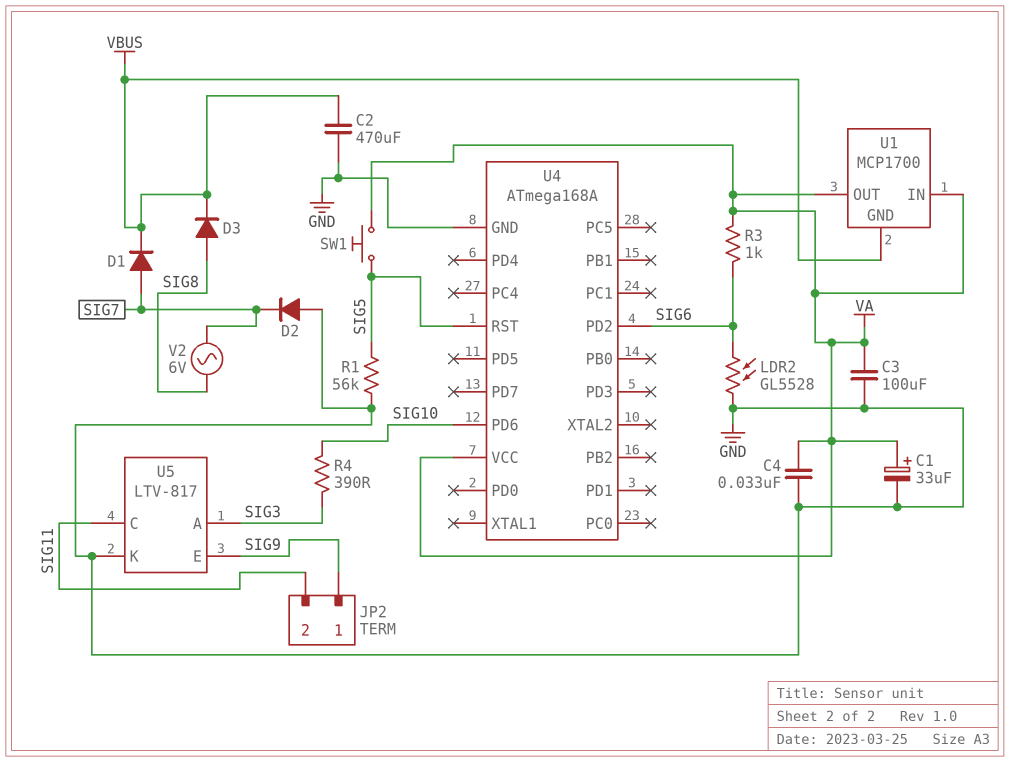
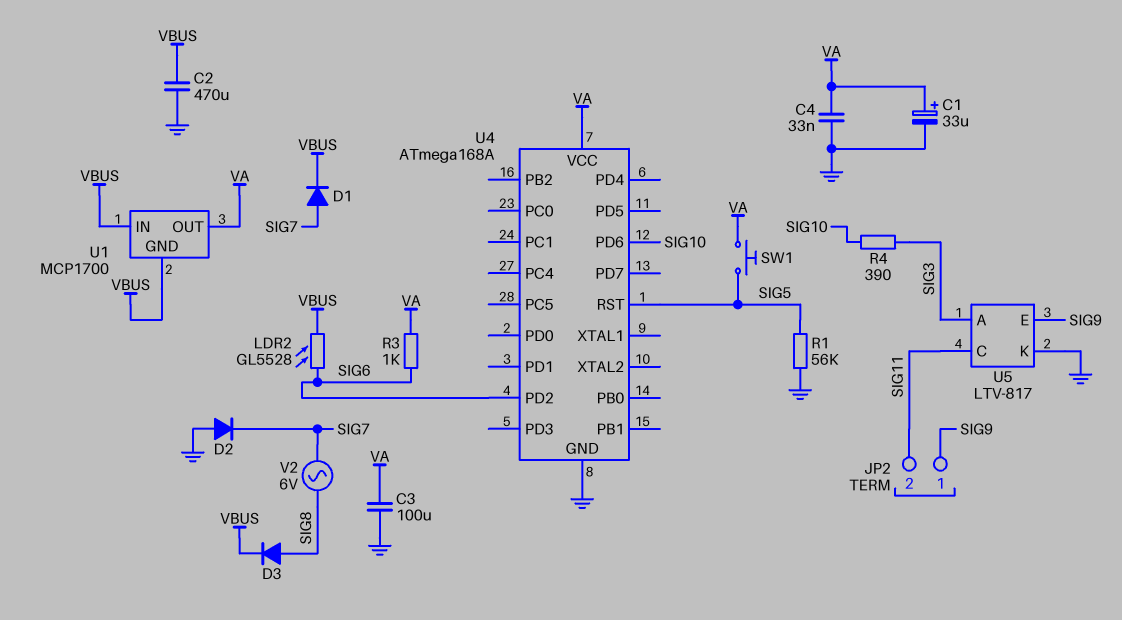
LDR2: GL5528 (GND, SIG6) -> GL5528 (SIG6, VBUS)
U1 pin IN: VA -> VBUS

